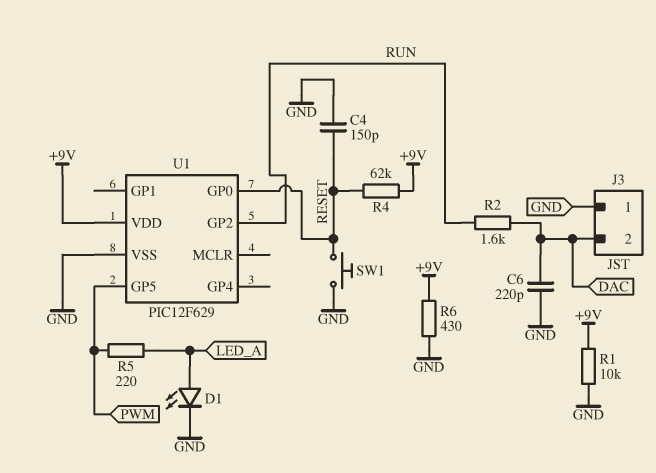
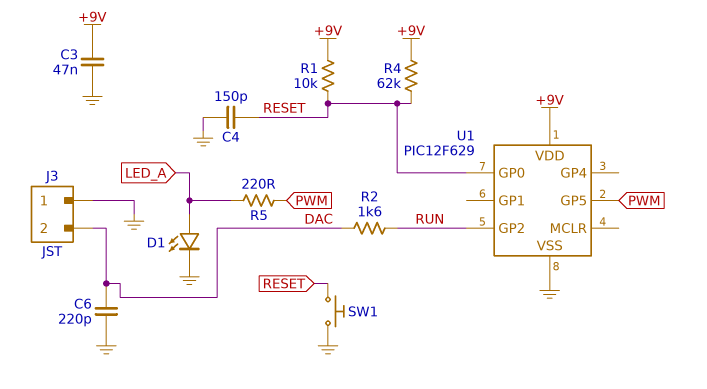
C3: none -> 47nF (+9V, GND)
R1: 10k (+9V, GND) -> 10k (+9V, RESET)
R6: 430 (+9V, GND) -> none

